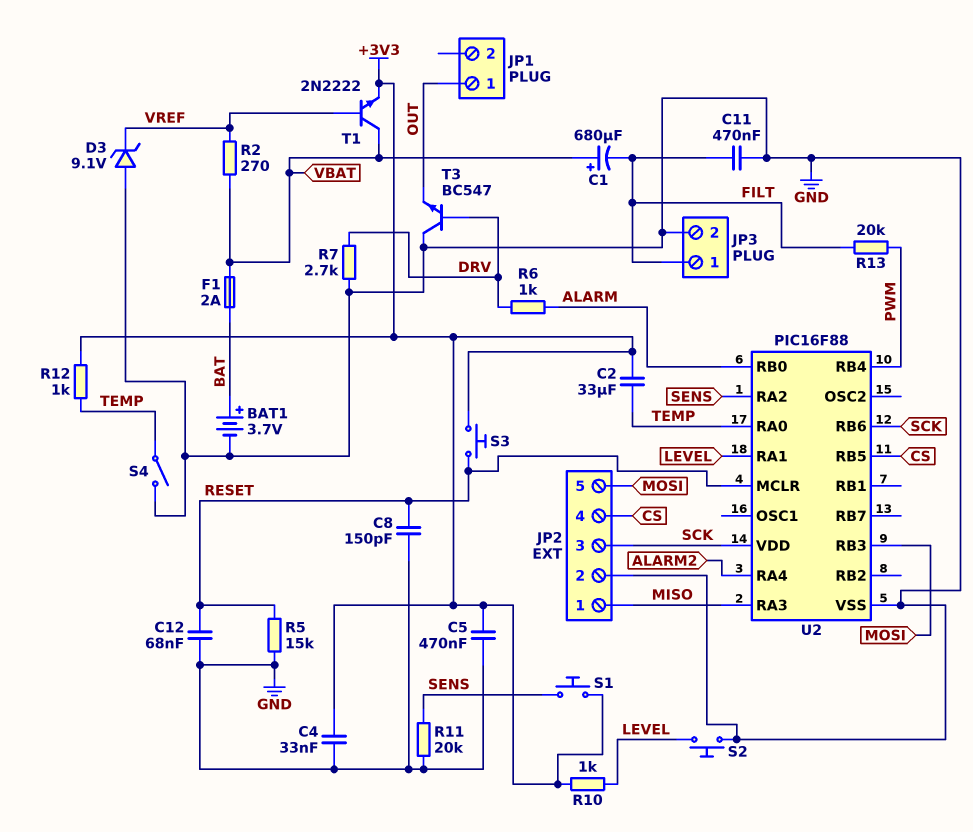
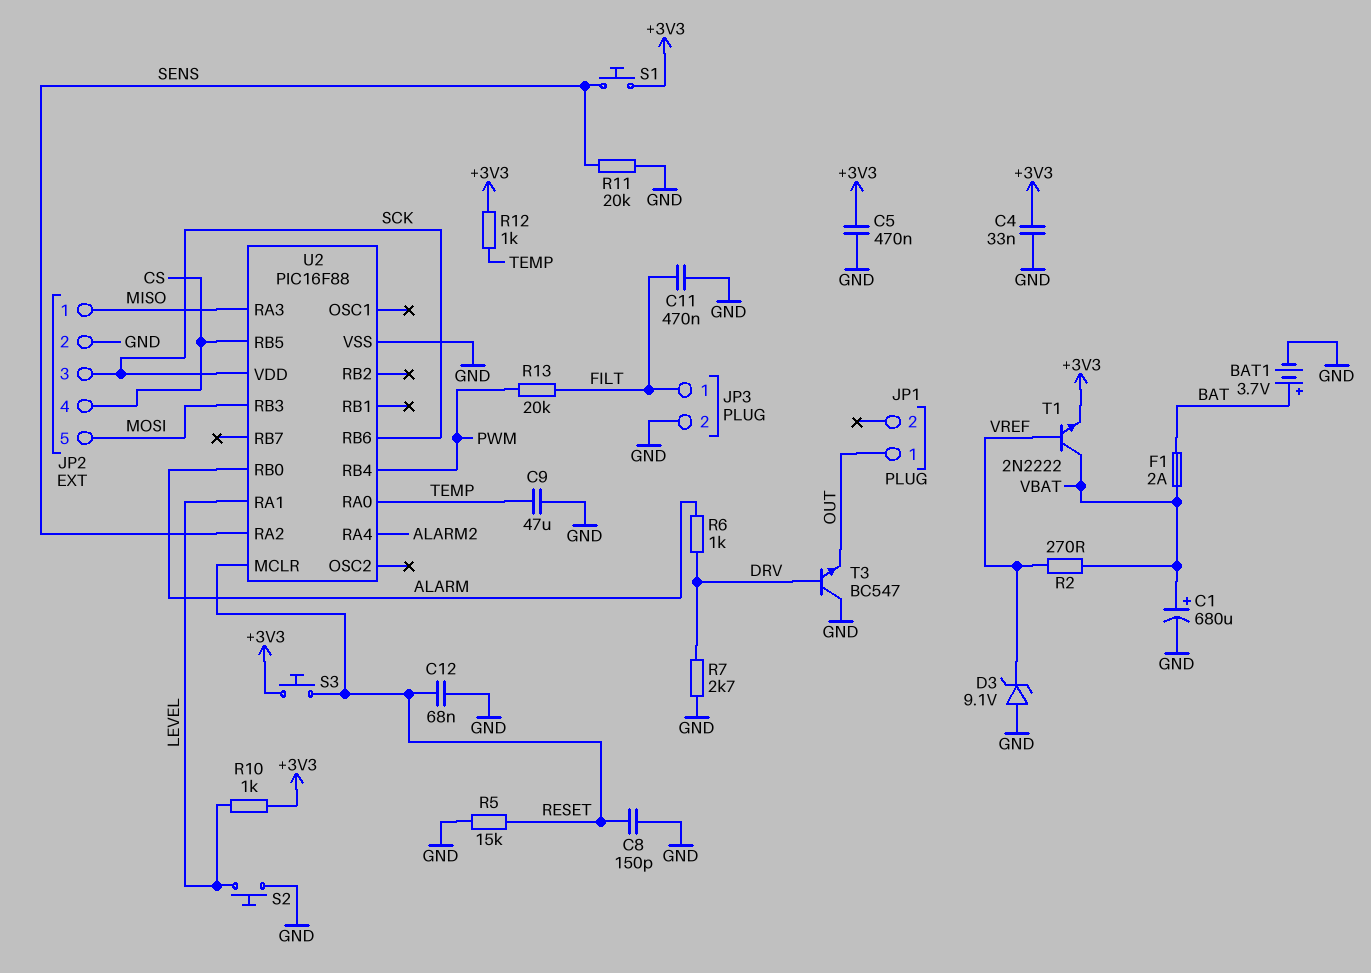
C1: 680uF (plus VBAT, minus FILT) -> 680uF (plus VBAT, minus GND)
C2: 33uF (+3V3, TEMP) -> none
C9: none -> 47uF (GND, TEMP)
S4: switch (GND, TEMP) -> none

